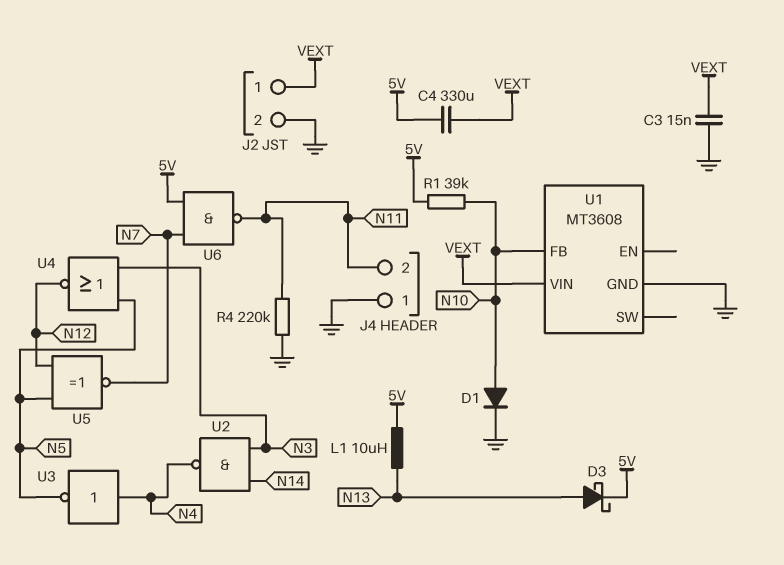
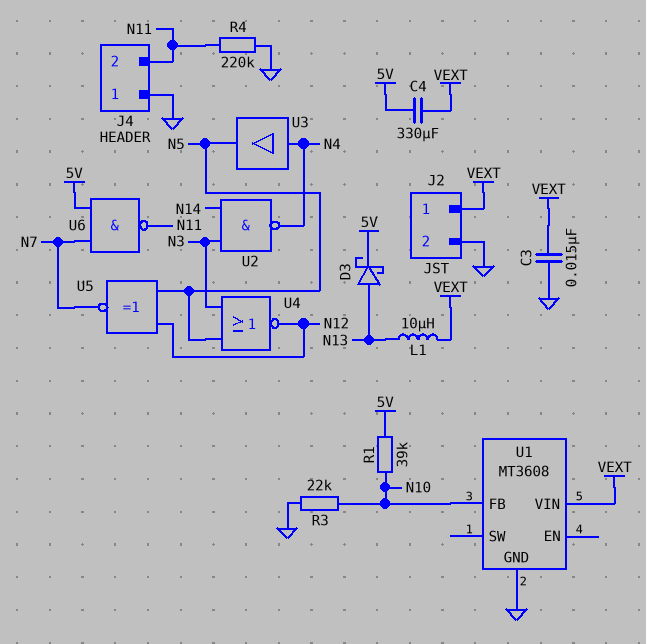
D1: diode (A N10, K GND) -> none
L1: 10uH (5V, N13) -> 10uH (N13, VEXT)
R3: none -> 22k (GND, N10)
U3: NOT (in N4, out N5) -> buffer (in N4, out N5)

